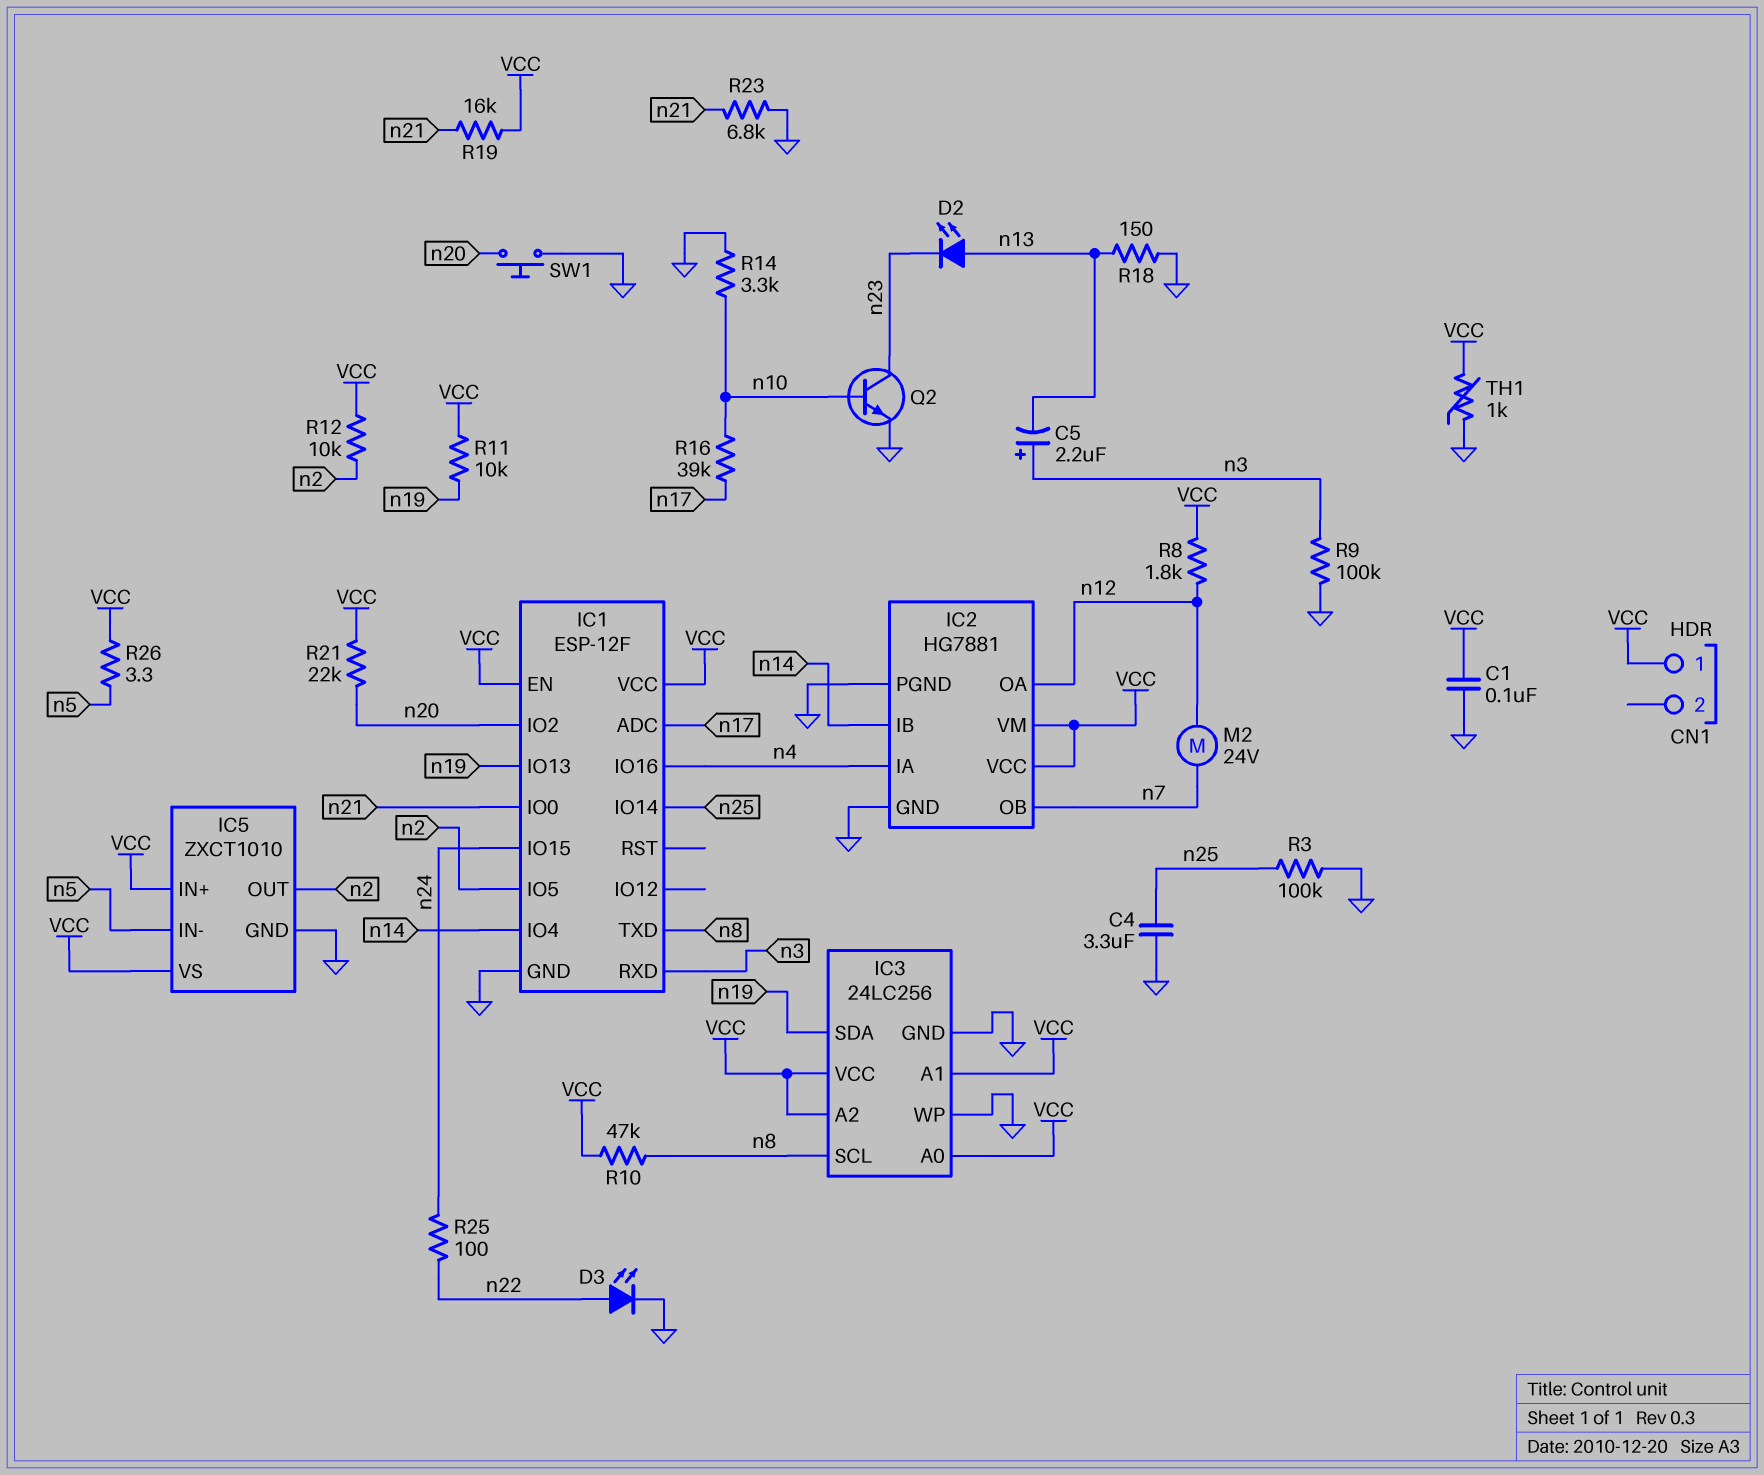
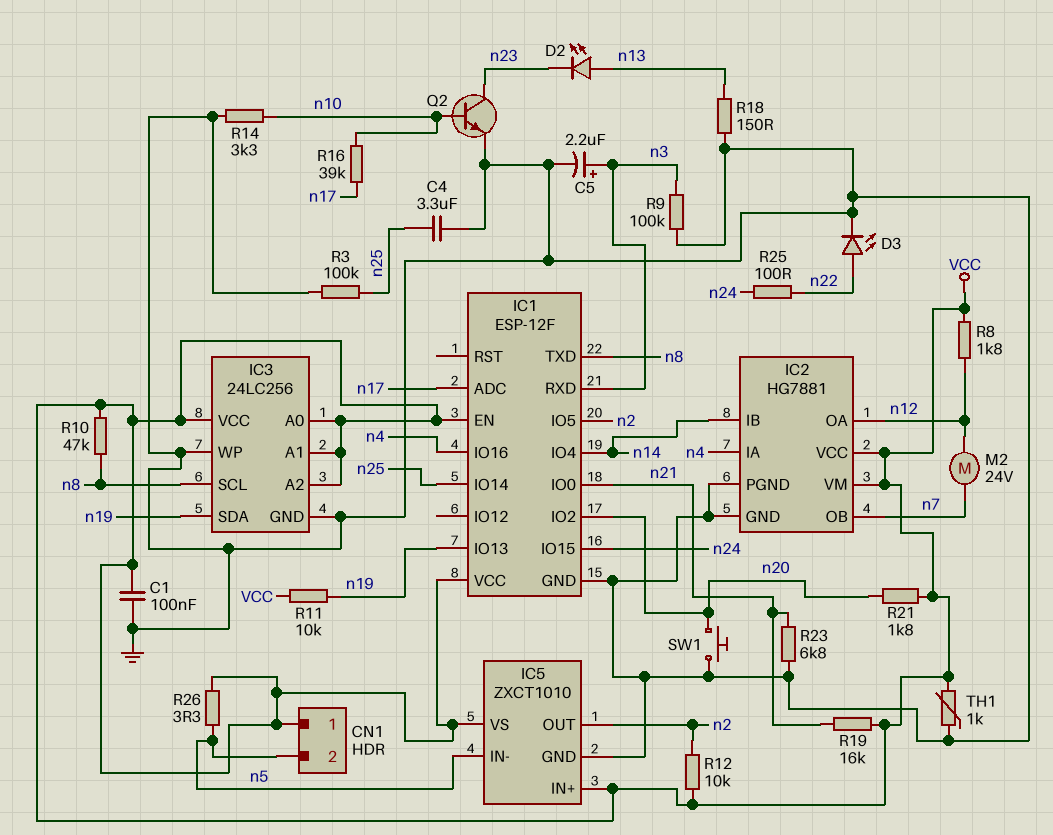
C5: 2.2uF (plus n3, minus n13) -> 2.2uF (plus n3, minus GND)
CN1 pin 2: none -> n5
R21: 22k (VCC, n20) -> 1.8k (VCC, n20)

